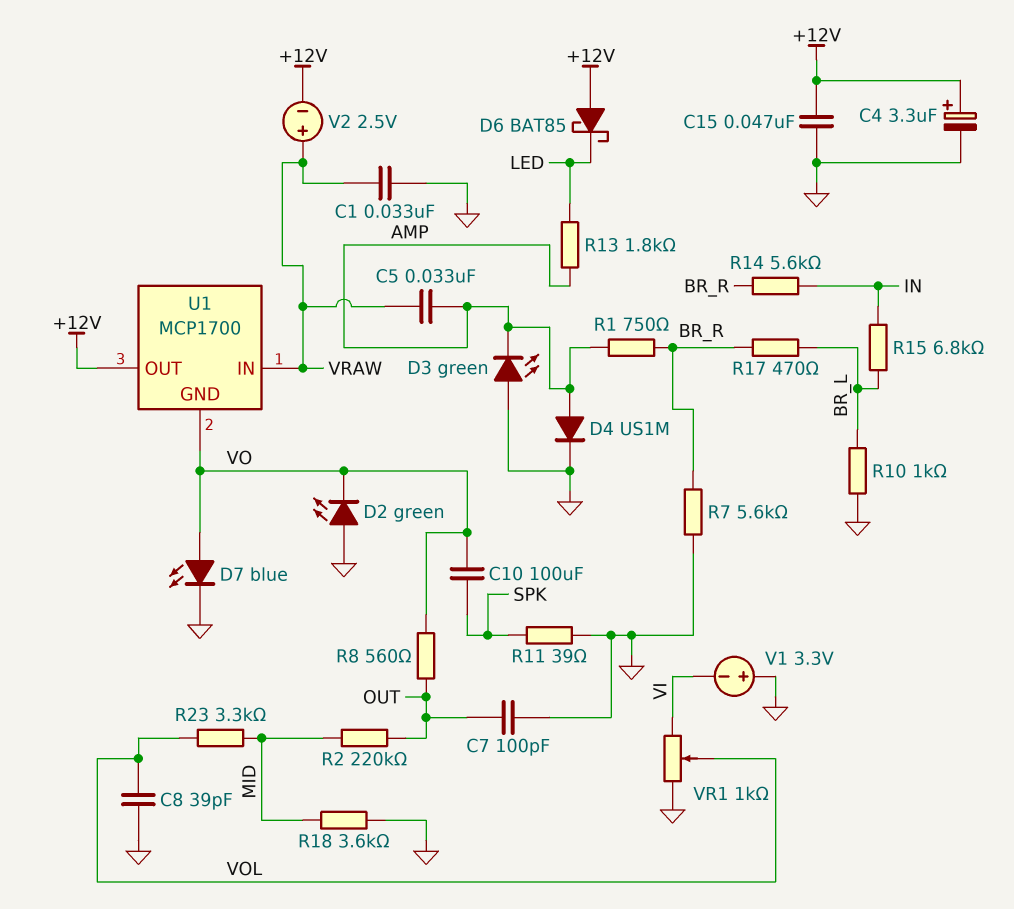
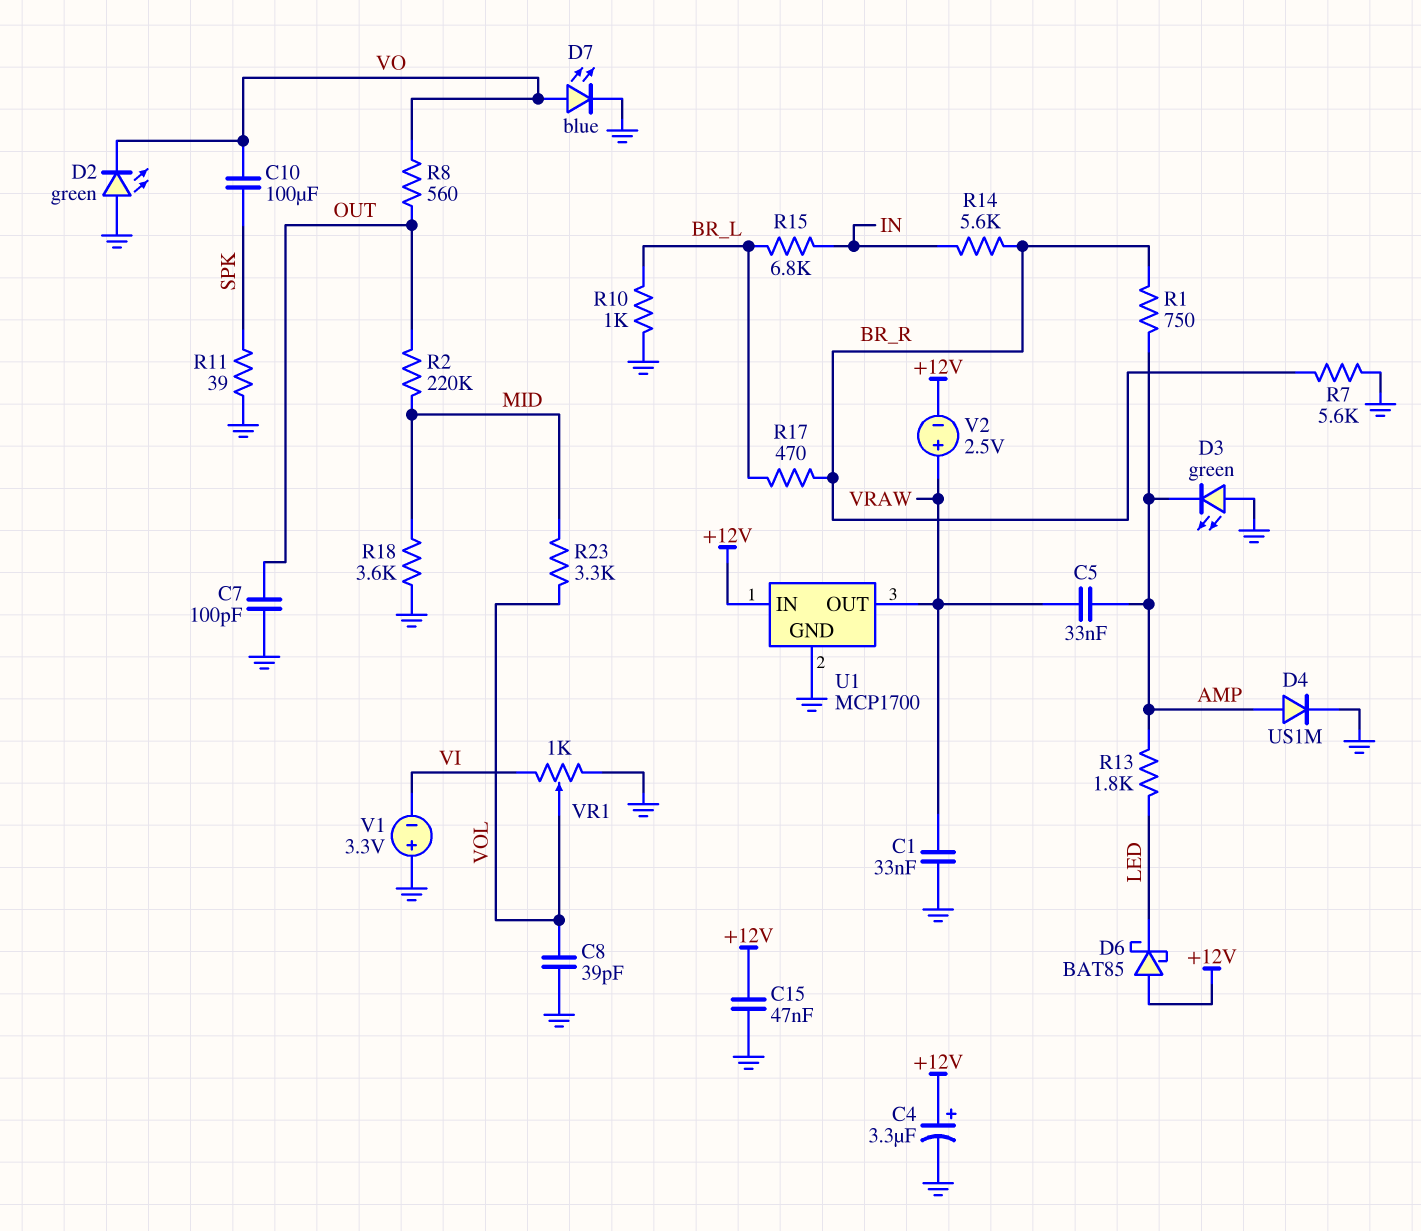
U1 pin GND: VO -> GND
U1 pin IN: VRAW -> +12V
U1 pin OUT: +12V -> VRAW

